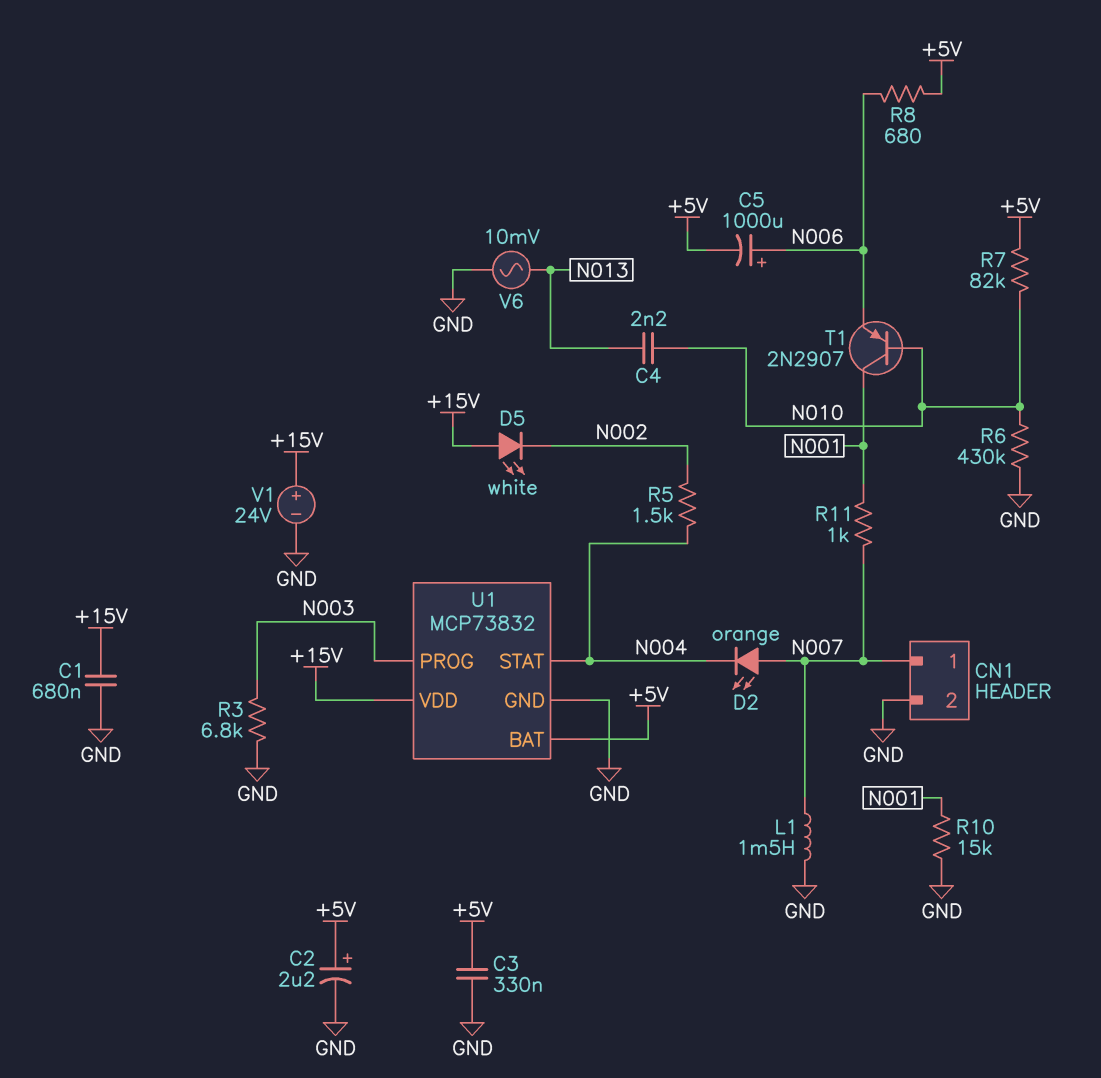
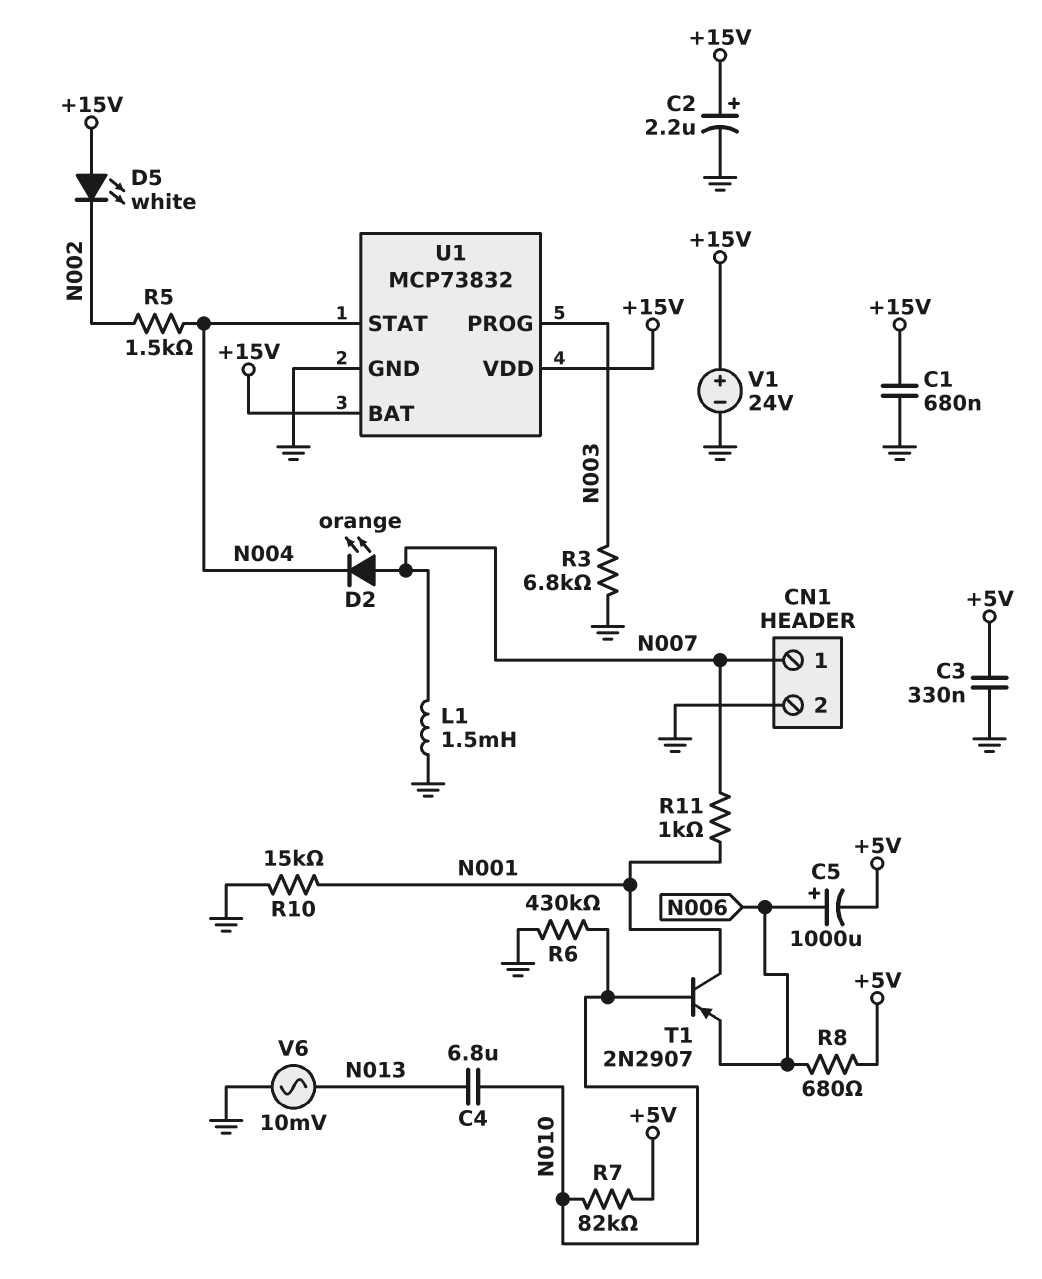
C2: 2.2uF (plus +5V, minus GND) -> 2.2uF (plus +15V, minus GND)
C4: 2.2nF (N010, N013) -> 6.8uF (N010, N013)
U1 pin BAT: +5V -> +15V

